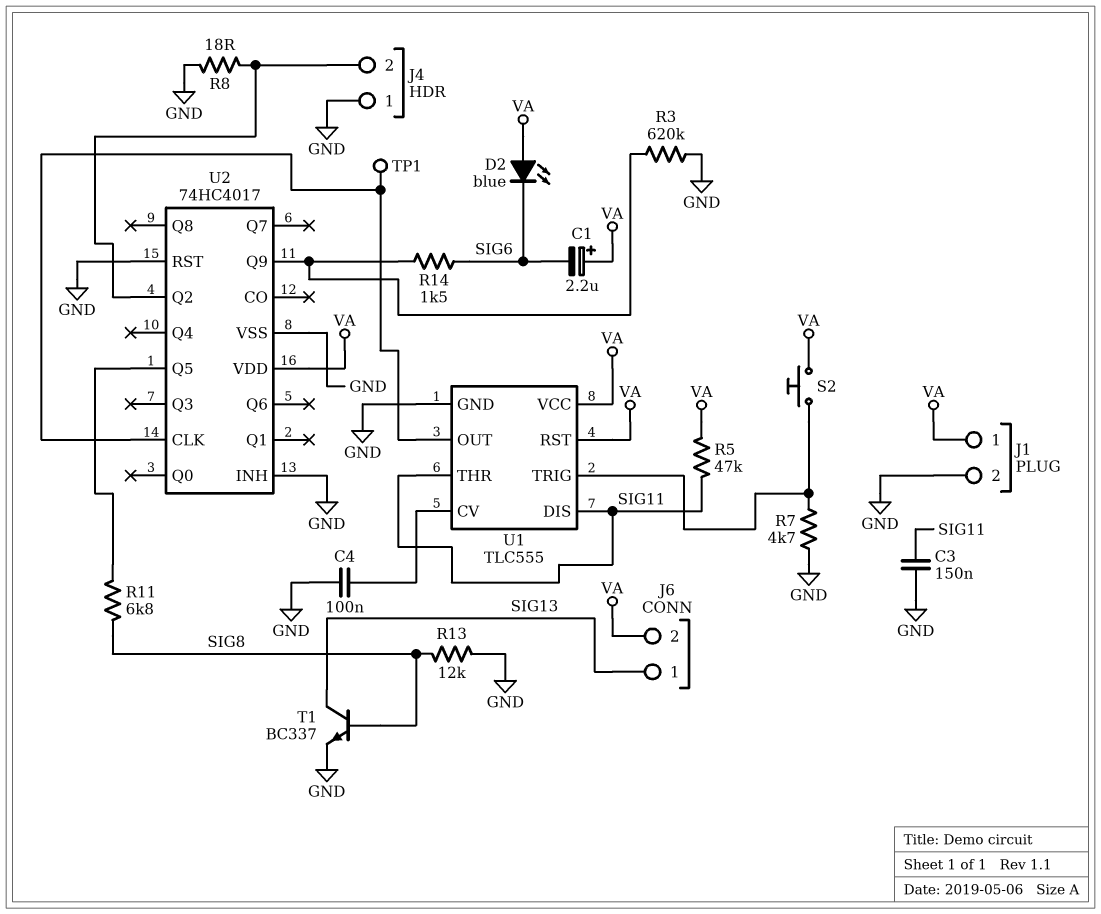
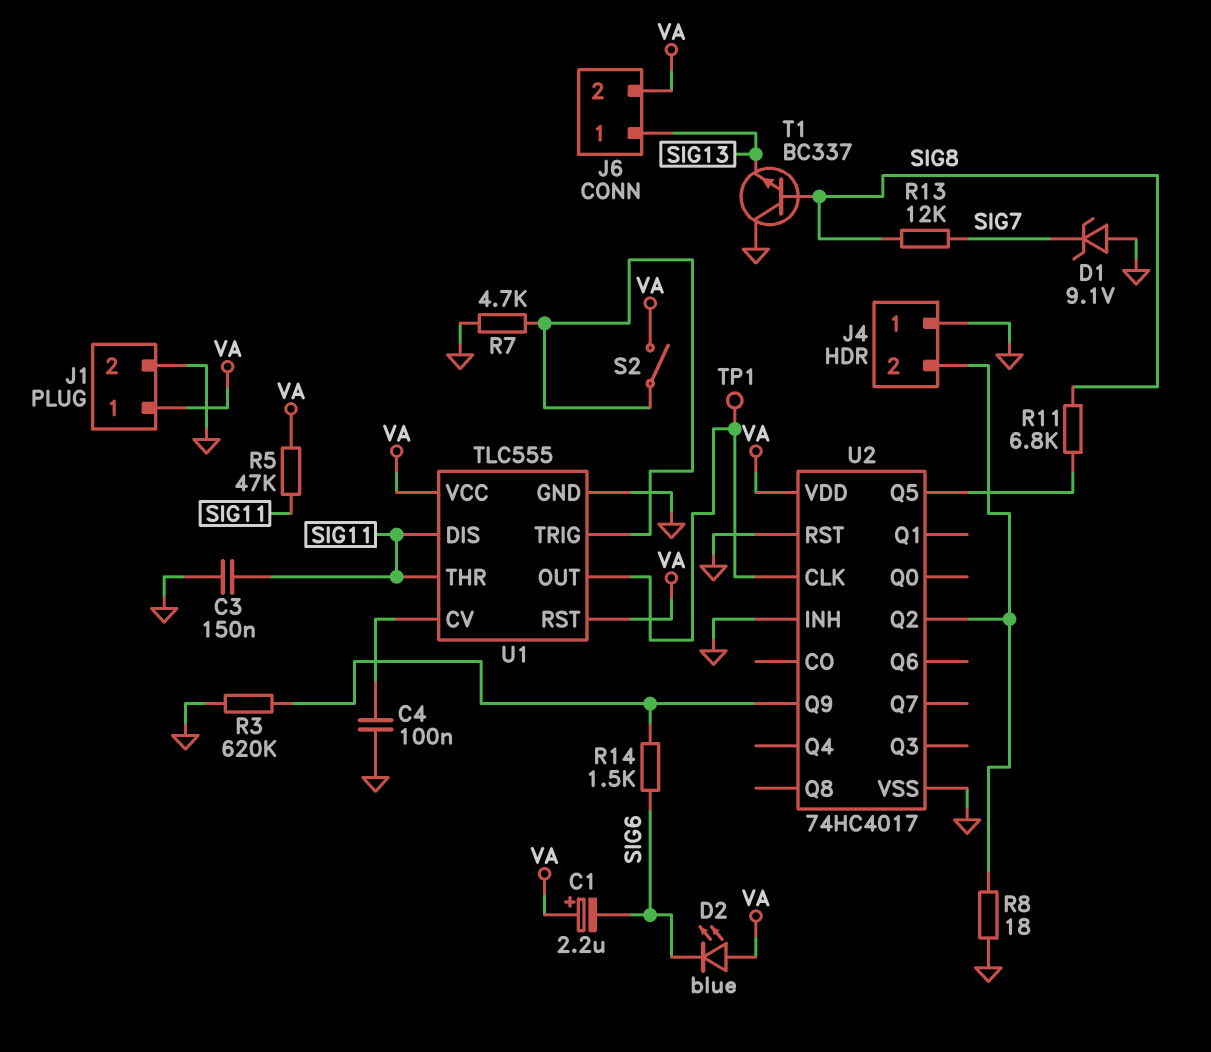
D1: none -> zener 9.1V (A GND, K SIG7)
R13: 12k (GND, SIG8) -> 12k (SIG7, SIG8)
S2: button (U1/TRIG, VA) -> switch (U1/TRIG, VA)
T1: NPN BC337 (B SIG8, C SIG13, E GND) -> NPN BC337 (B SIG8, C GND, E SIG13)

